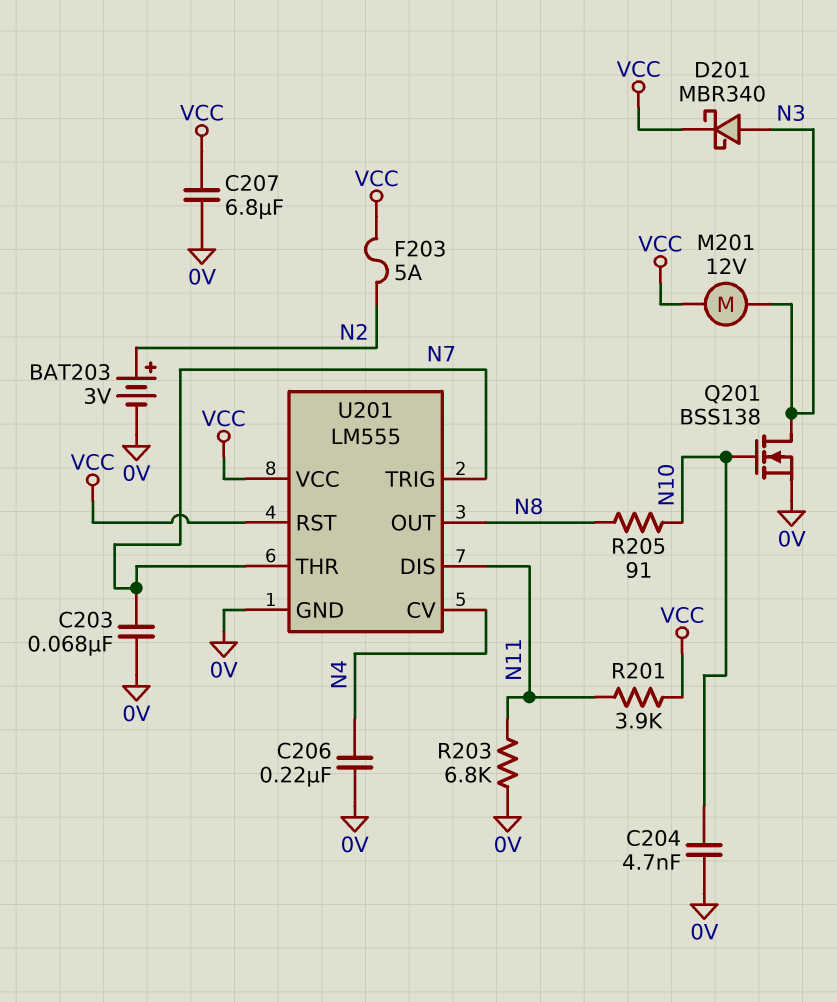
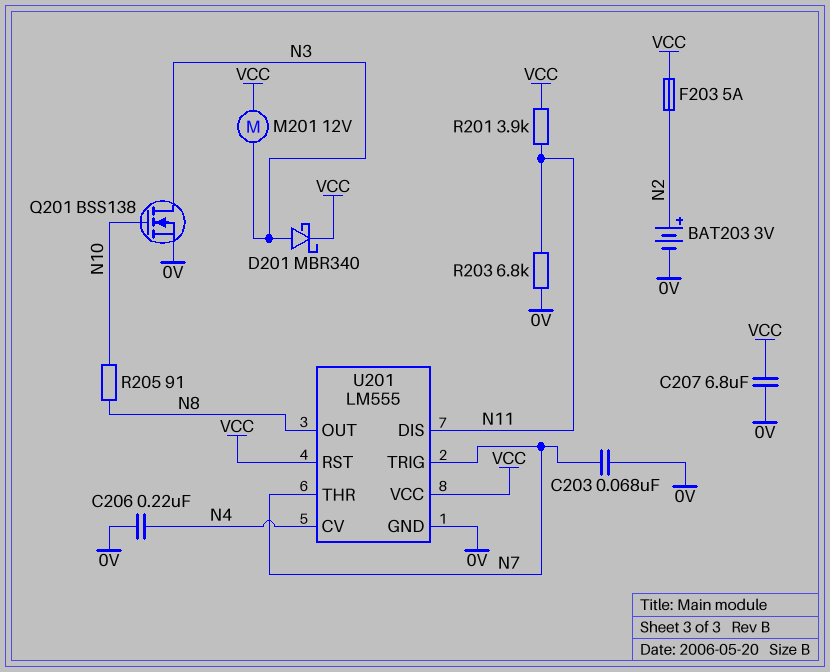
C204: 4.7nF (0V, N10) -> none

